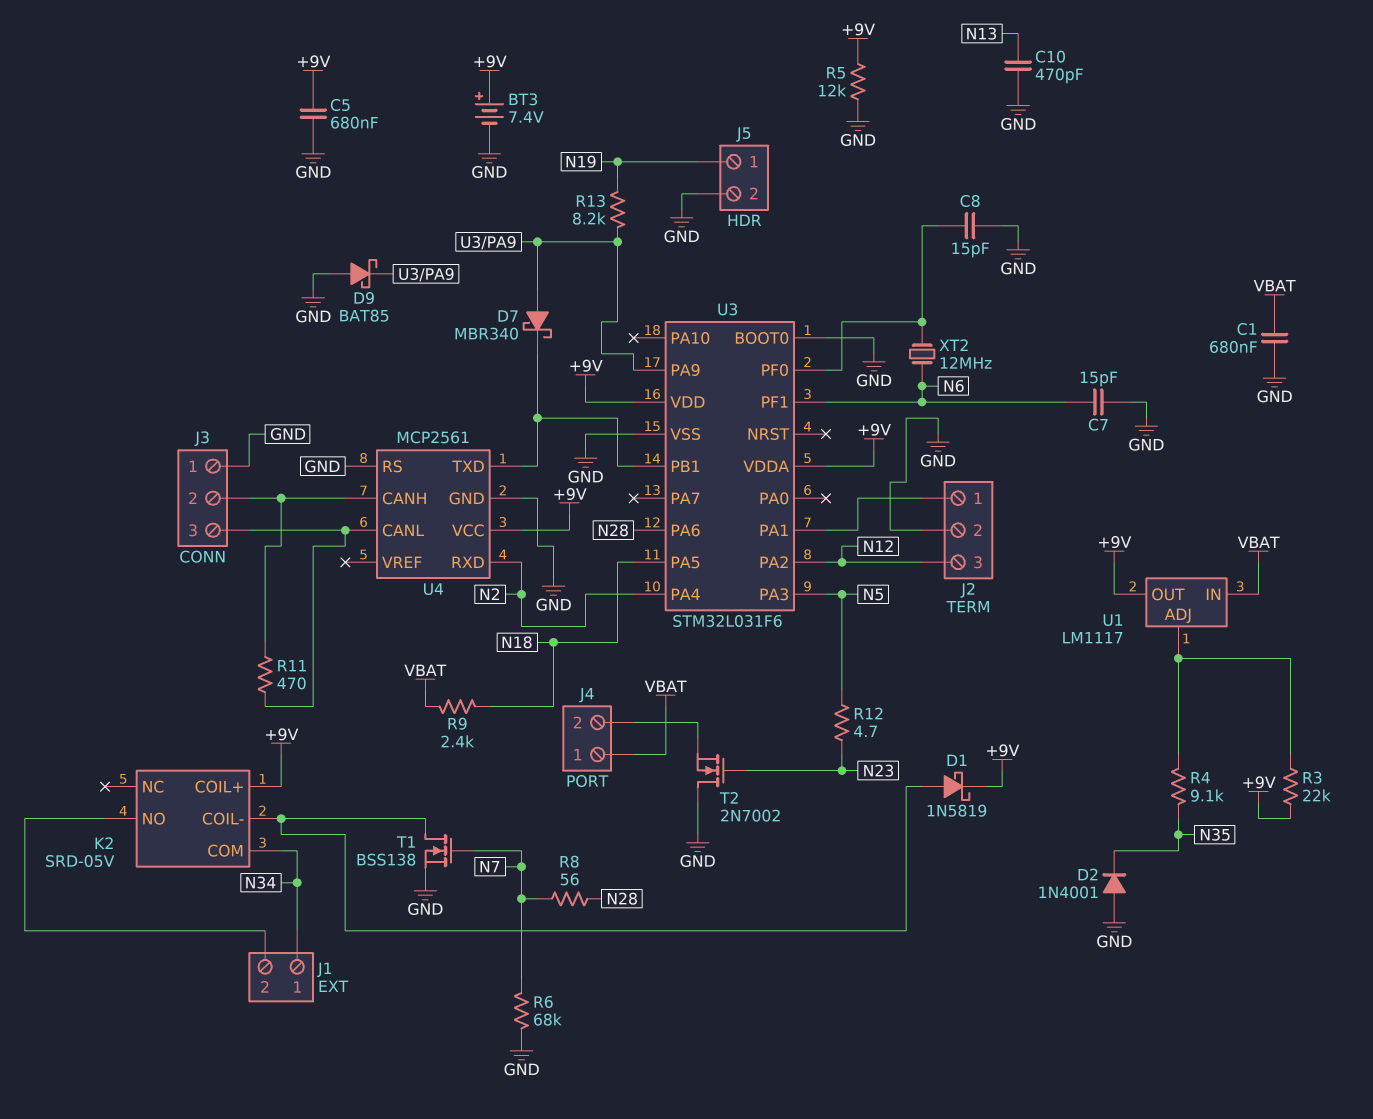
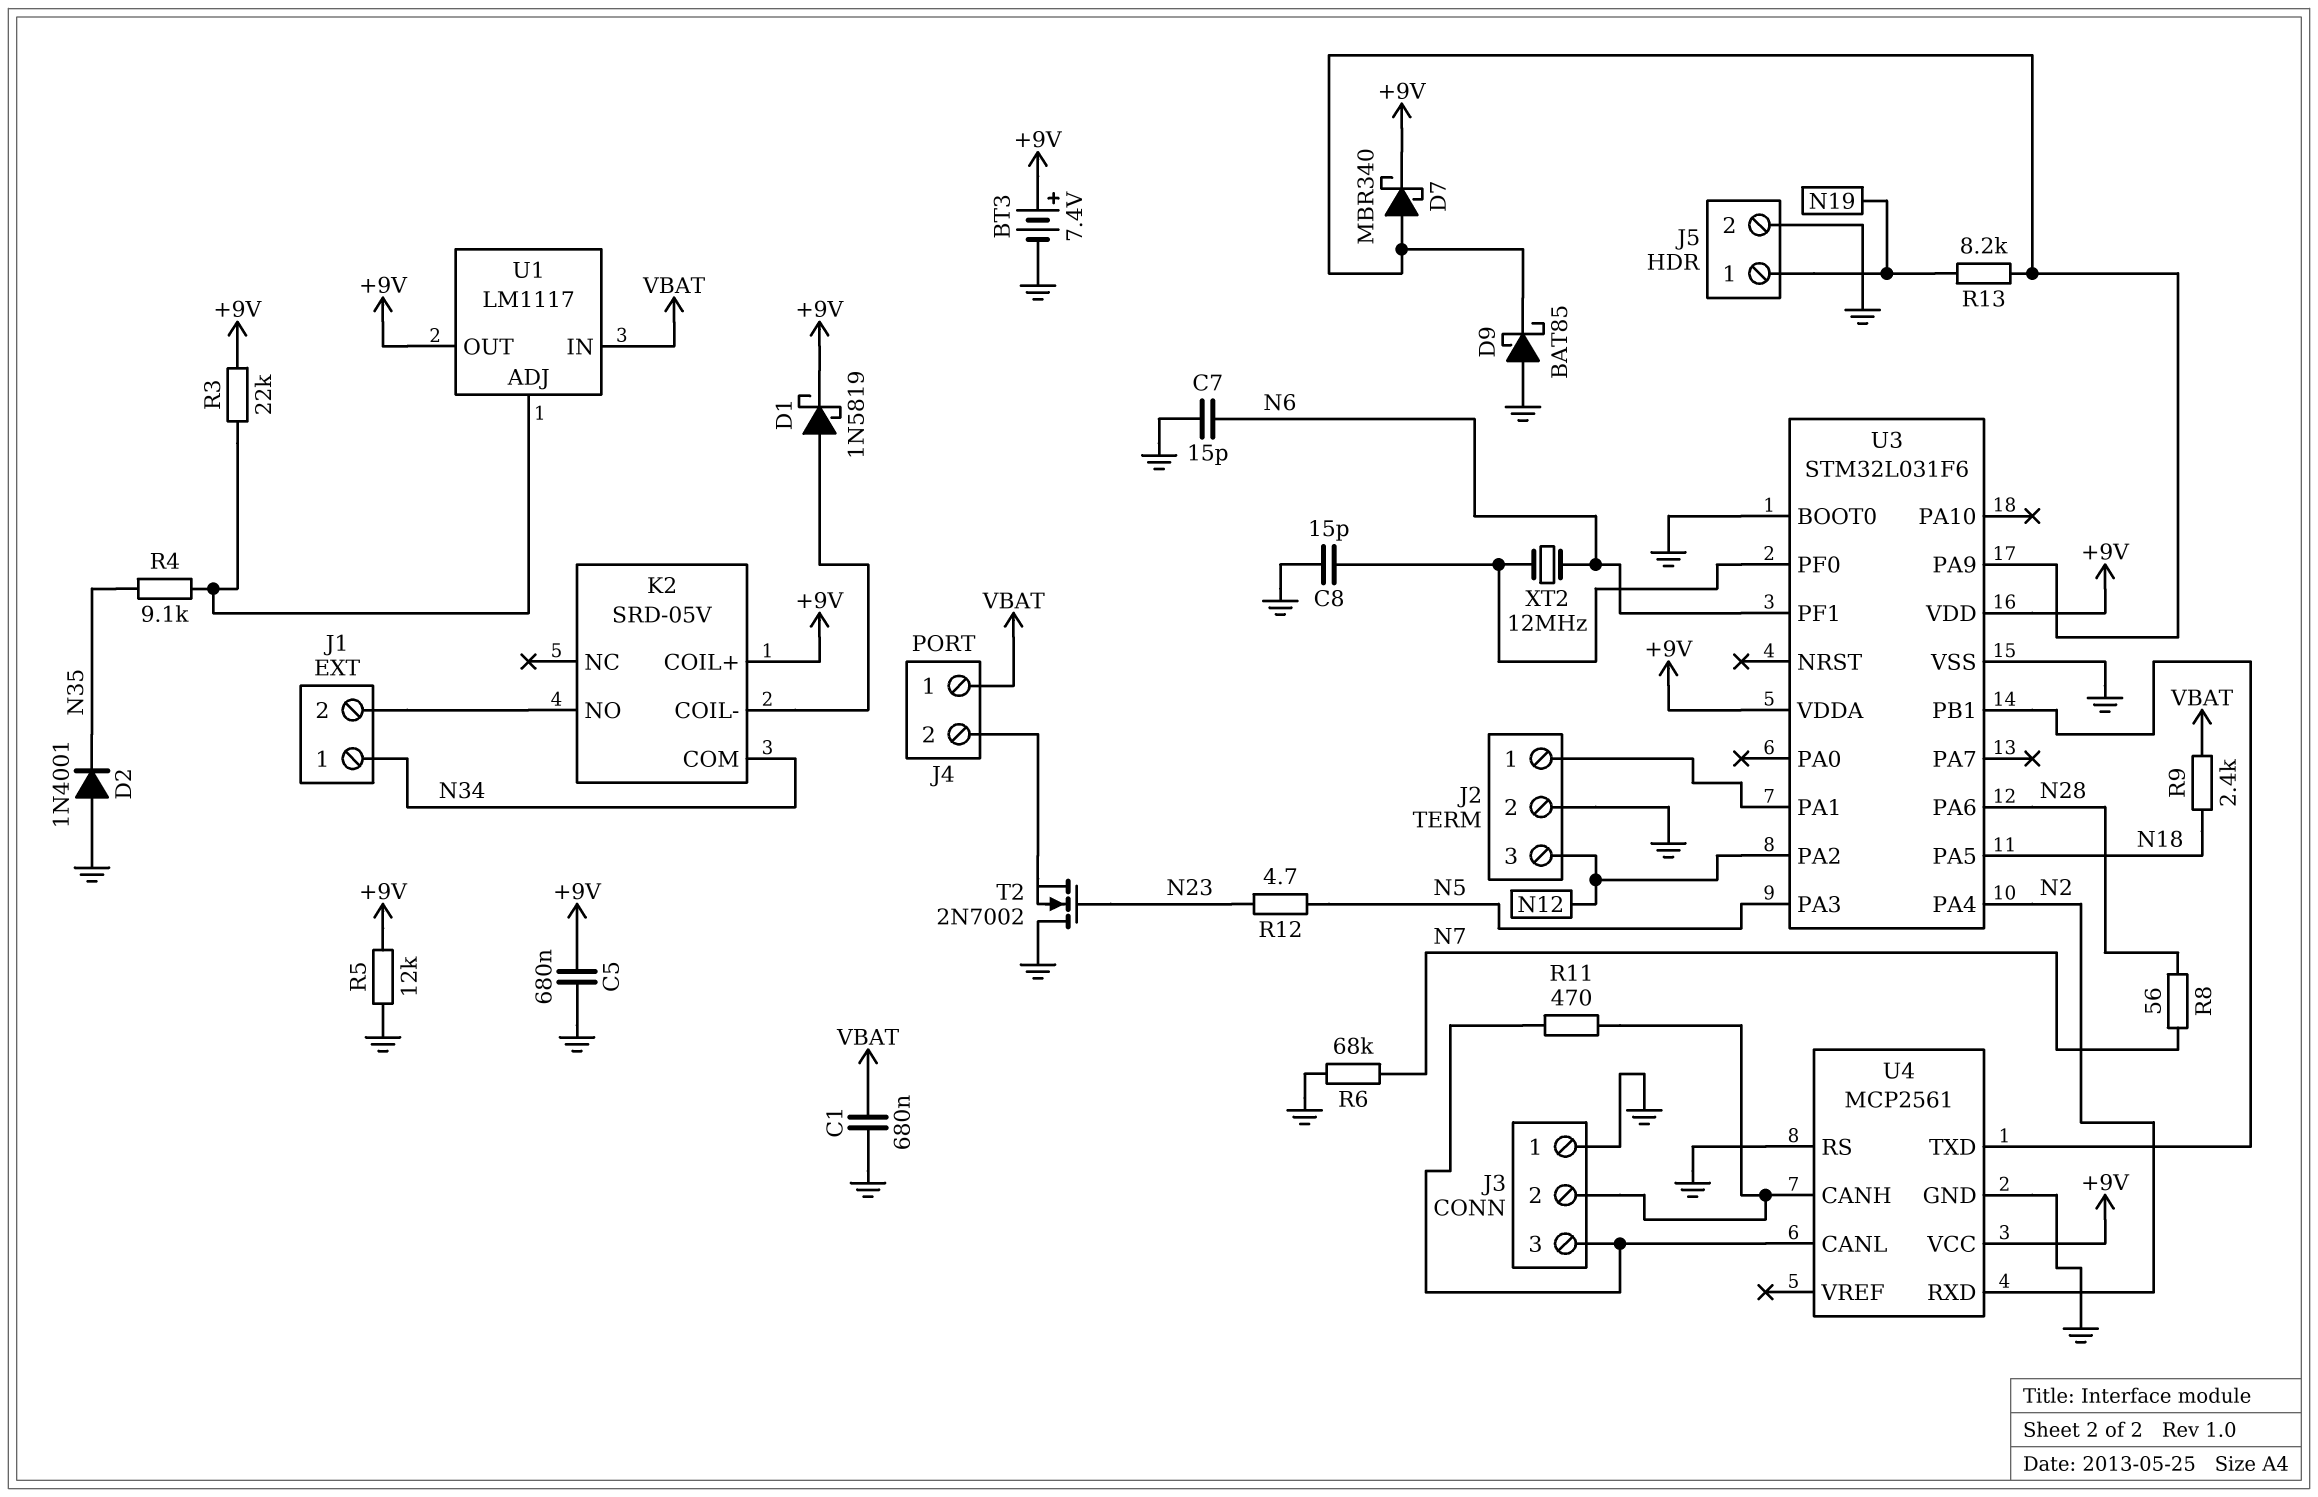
C10: 470pF (GND, N13) -> none
D7: schottky MBR340 (A U3/PA9, K U3/PB1) -> schottky MBR340 (A U3/PA9, K +9V)
T1: NMOS BSS138 (G N7, D K2/COIL-, S GND) -> none

